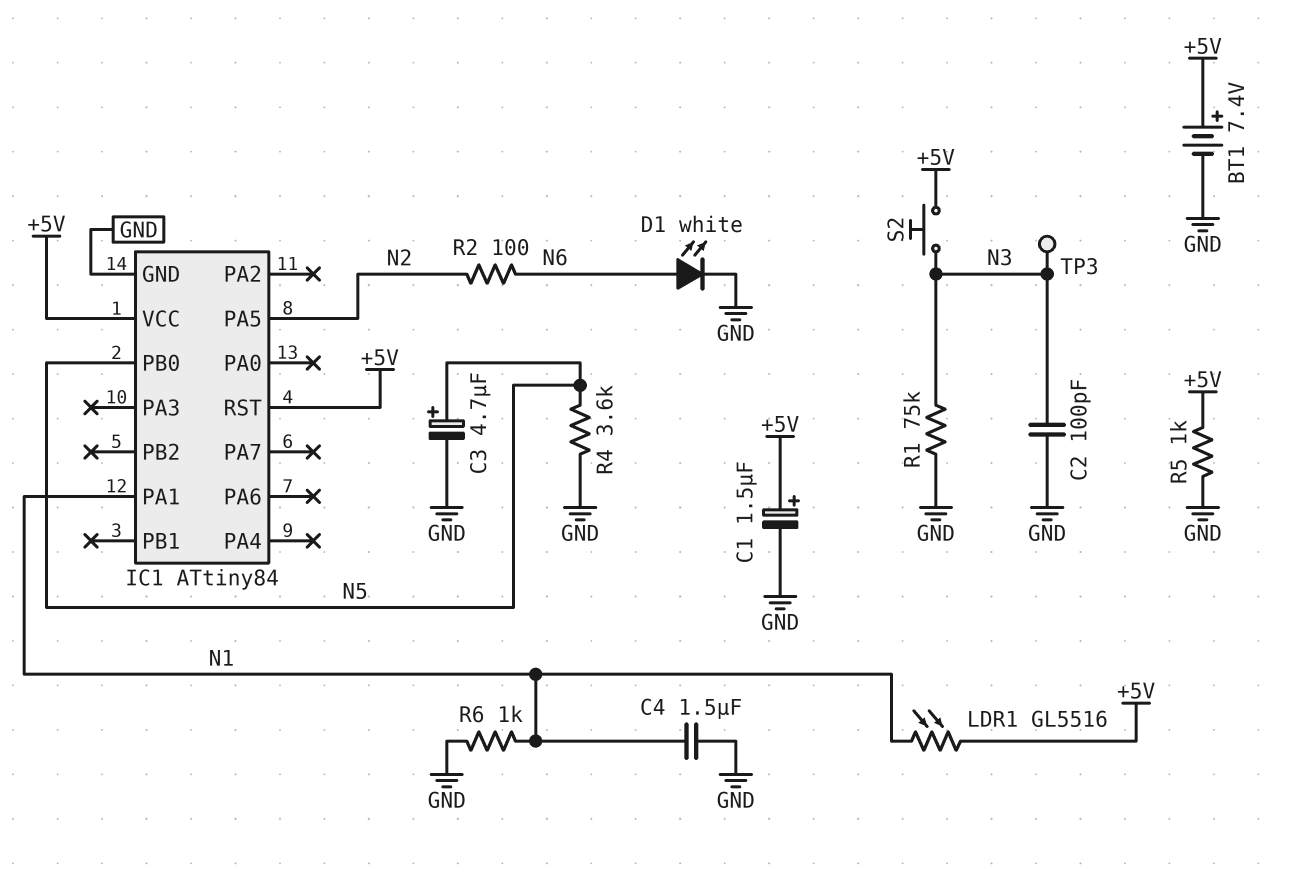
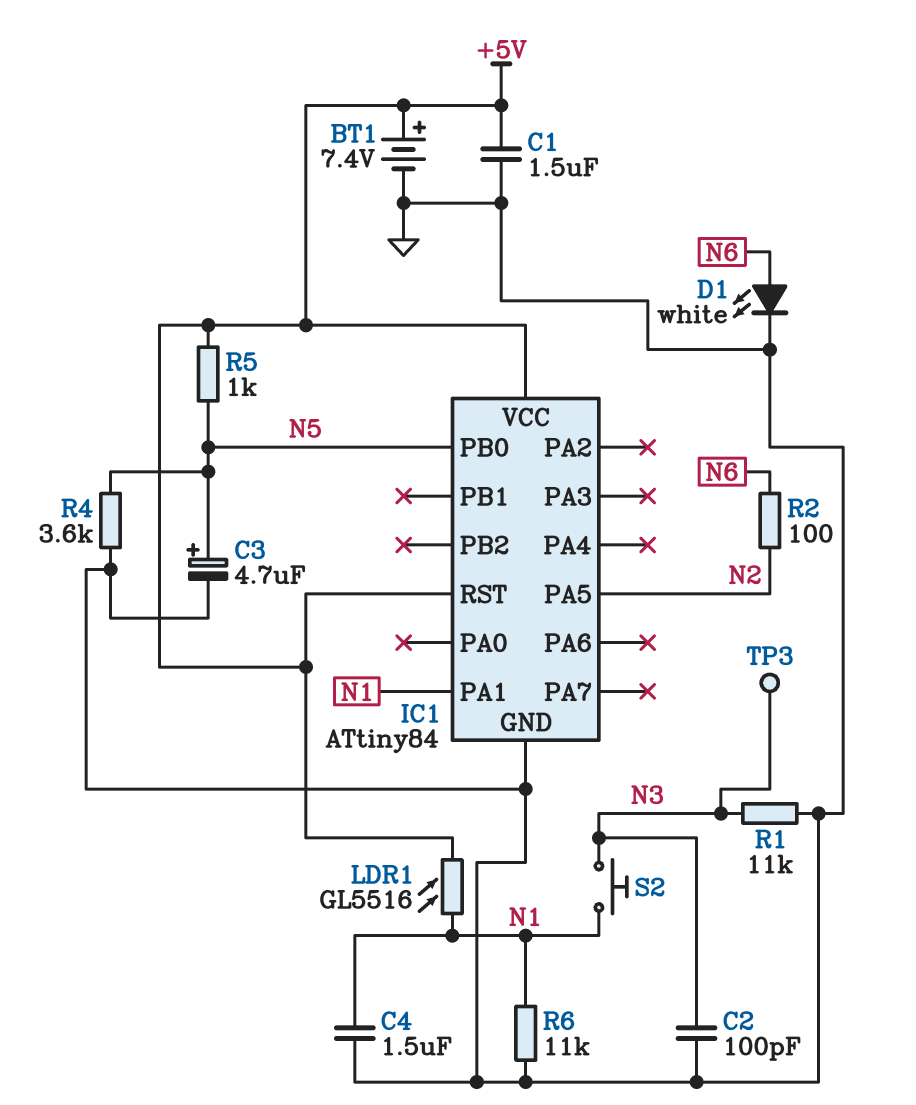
C1: 1.5uF (plus +5V, minus GND) -> 1.5uF (+5V, GND)
R1: 75k (GND, N3) -> 11k (GND, N3)
R5: 1k (+5V, GND) -> 1k (+5V, N5)
R6: 1k (GND, N1) -> 11k (GND, N1)
S2: button (+5V, N3) -> button (N1, N3)

